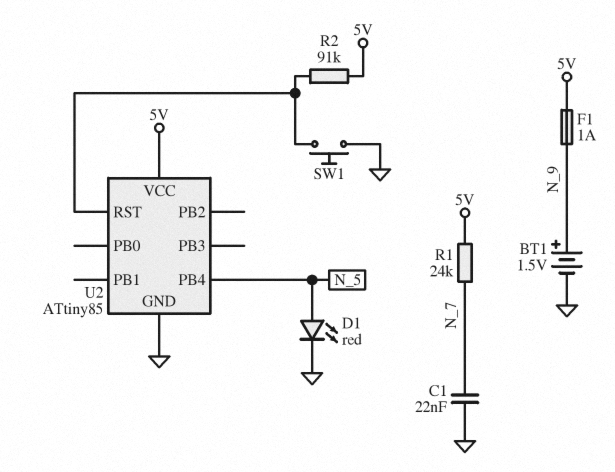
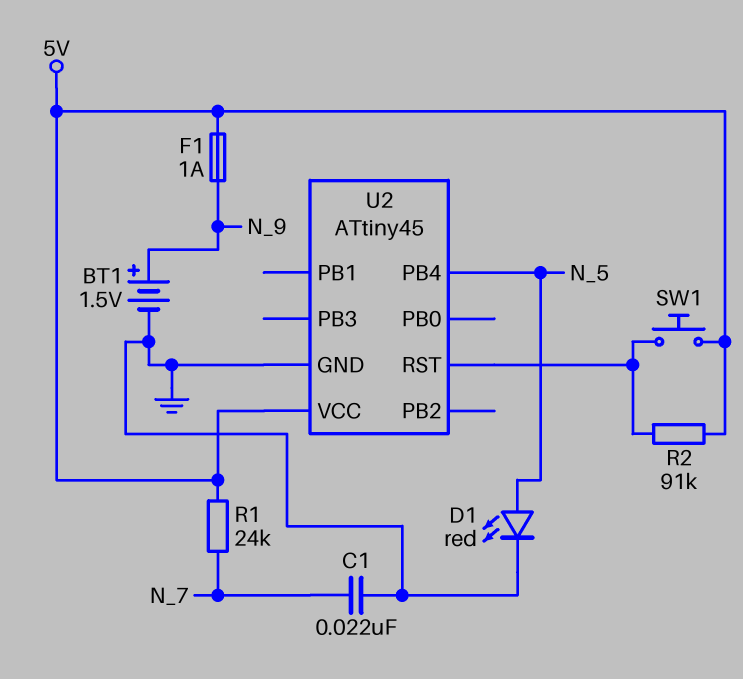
SW1: button (GND, U2/RST) -> button (5V, U2/RST)
U2: ATtiny85 -> ATtiny45

